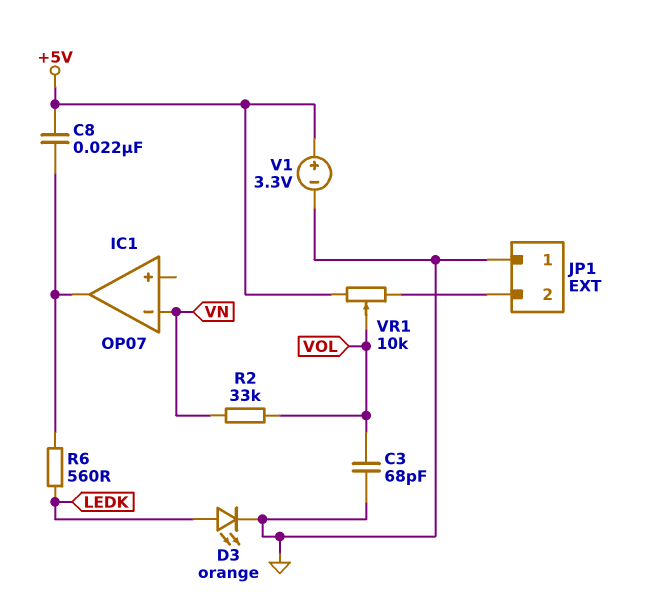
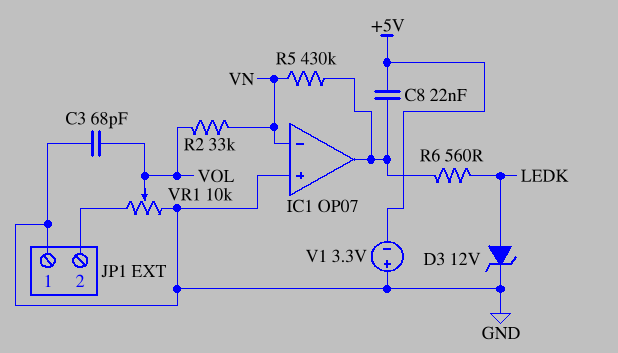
D3: LED orange (A LEDK, K GND) -> zener 12V (A LEDK, K GND)
IC1 pin in+: none -> GND
R5: none -> 430k (IC1/out, VN)
V1: 3.3V (plus +5V, minus GND) -> 3.3V (plus GND, minus +5V)
VR1: 10k (+5V, JP1/2, wiper VOL) -> 10k (GND, JP1/2, wiper VOL)

